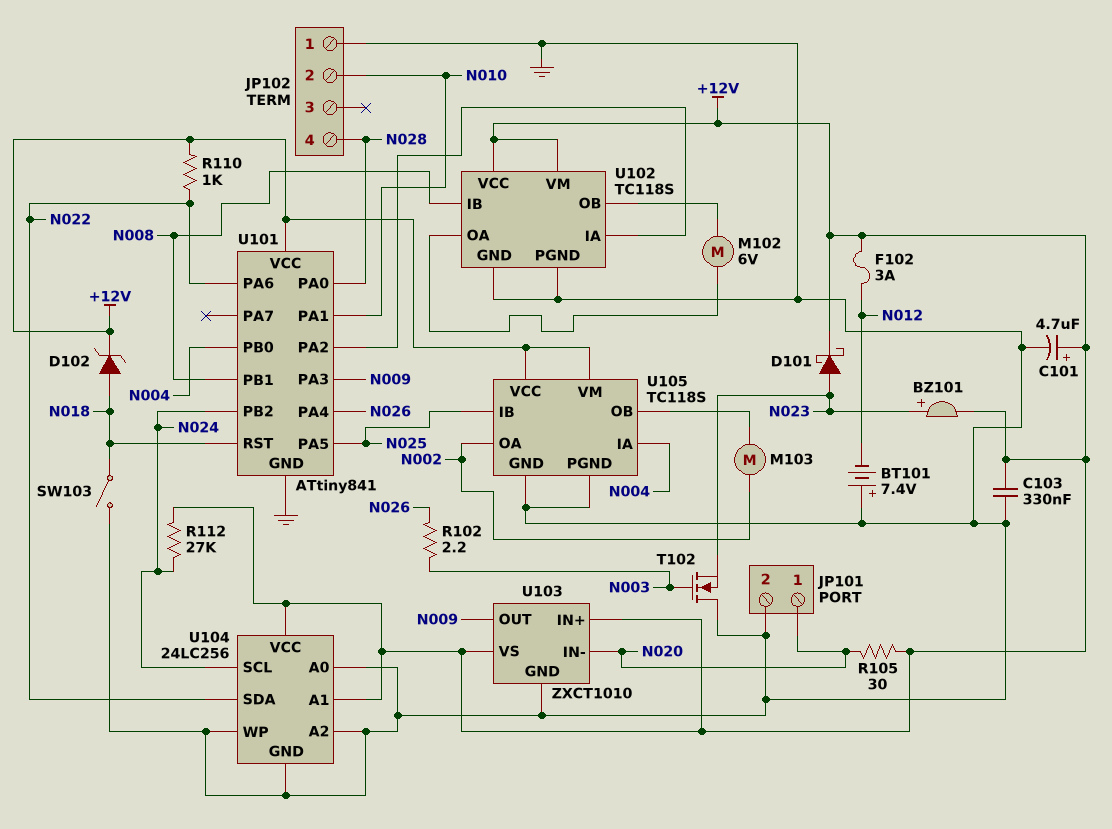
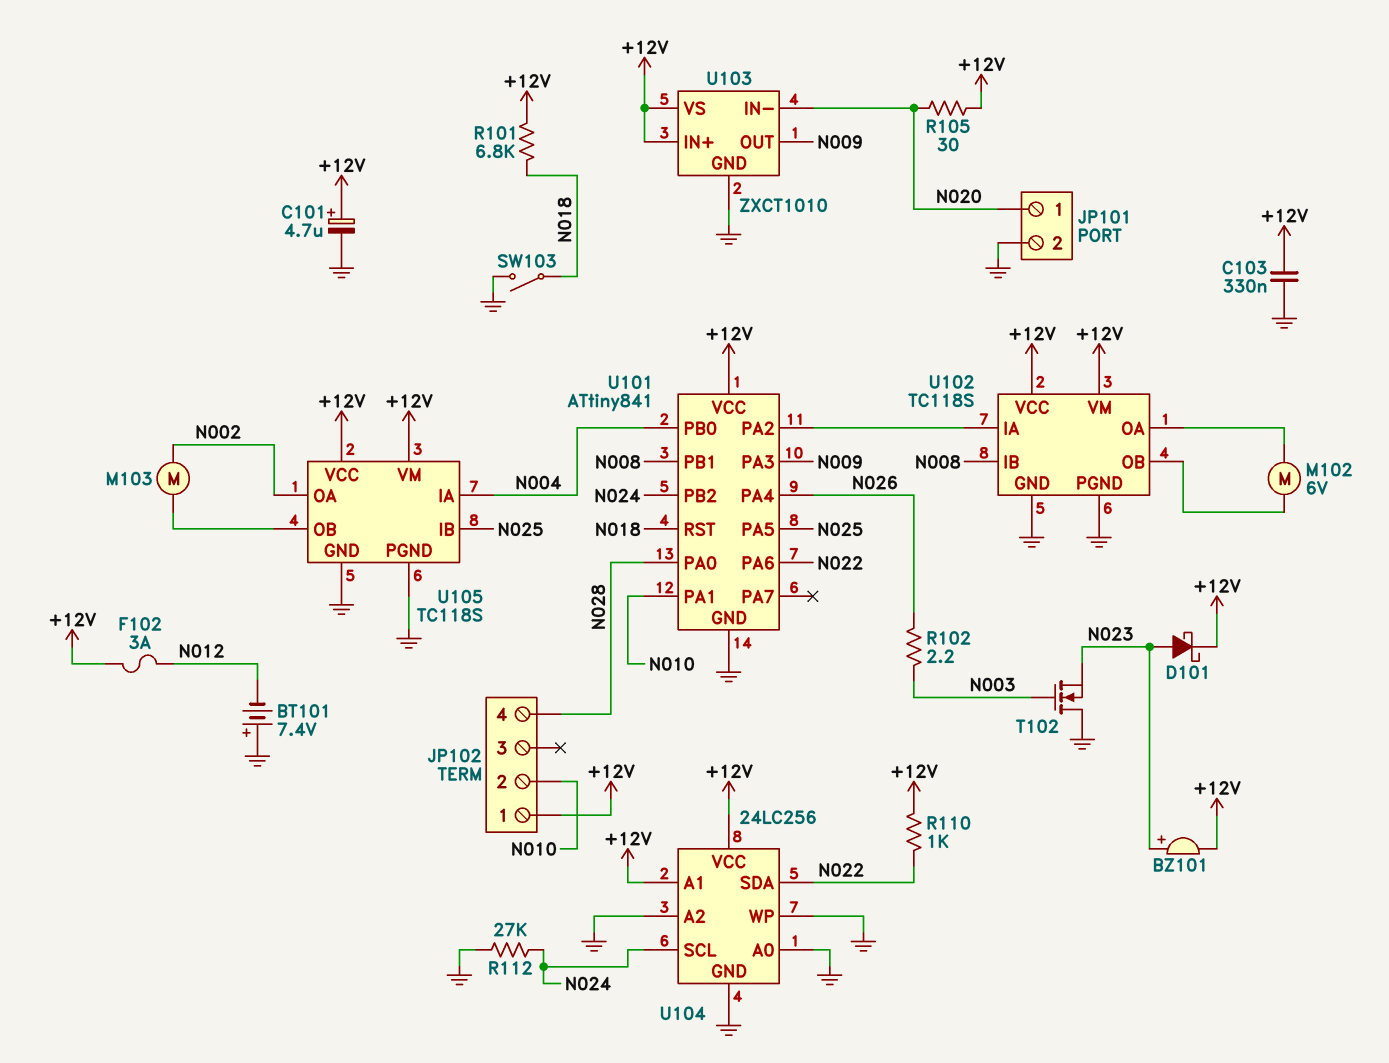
D102: zener (A N018, K +12V) -> none
JP102 pin 1: GND -> +12V
R101: none -> 6.8k (+12V, N018)
R112: 27k (+12V, N024) -> 27k (GND, N024)

